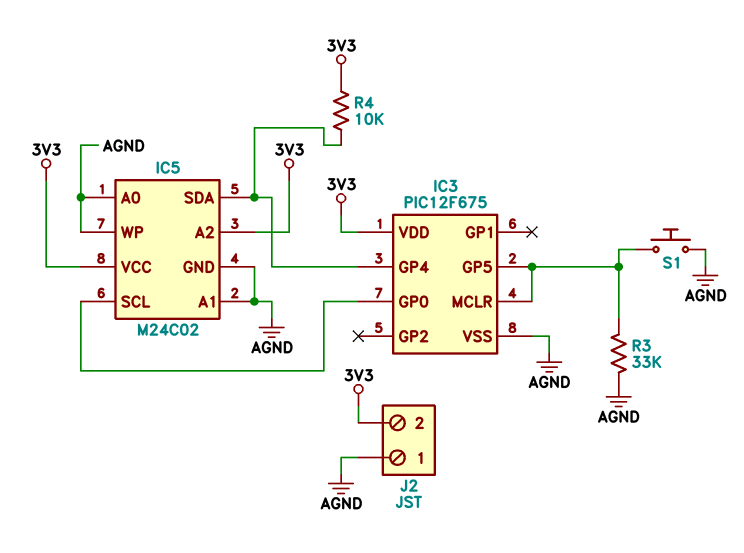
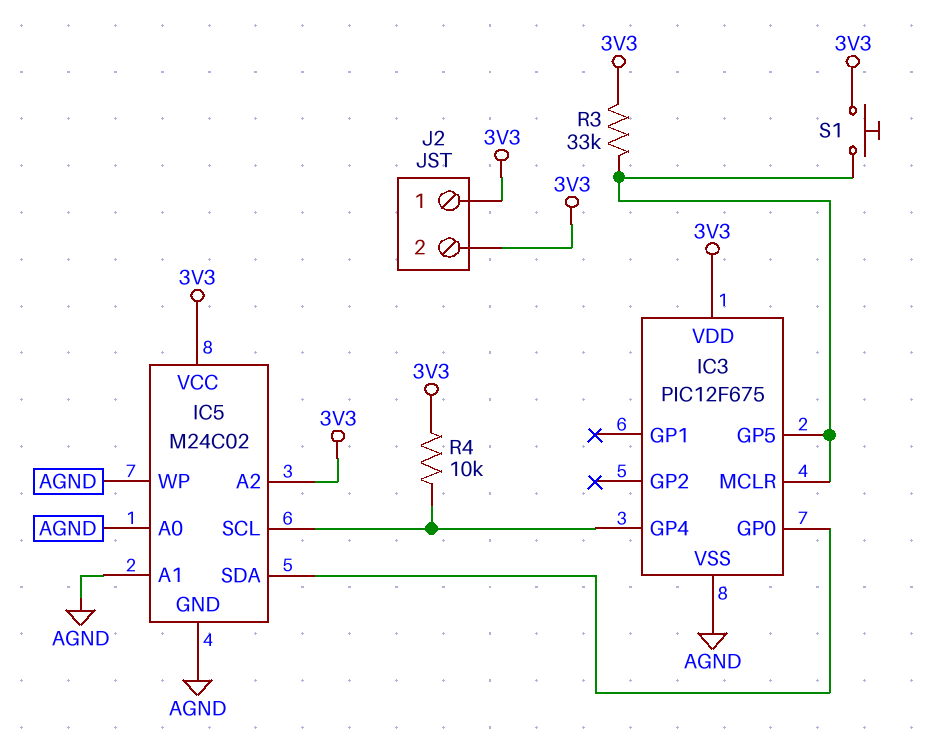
IC5 pin SCL: IC3/GP0 -> IC3/GP4
IC5 pin SDA: IC3/GP4 -> IC3/GP0
J2 pin 1: AGND -> 3V3
R3: 33k (AGND, IC3/GP5) -> 33k (3V3, IC3/GP5)
S1: button (AGND, IC3/GP5) -> button (3V3, IC3/GP5)

